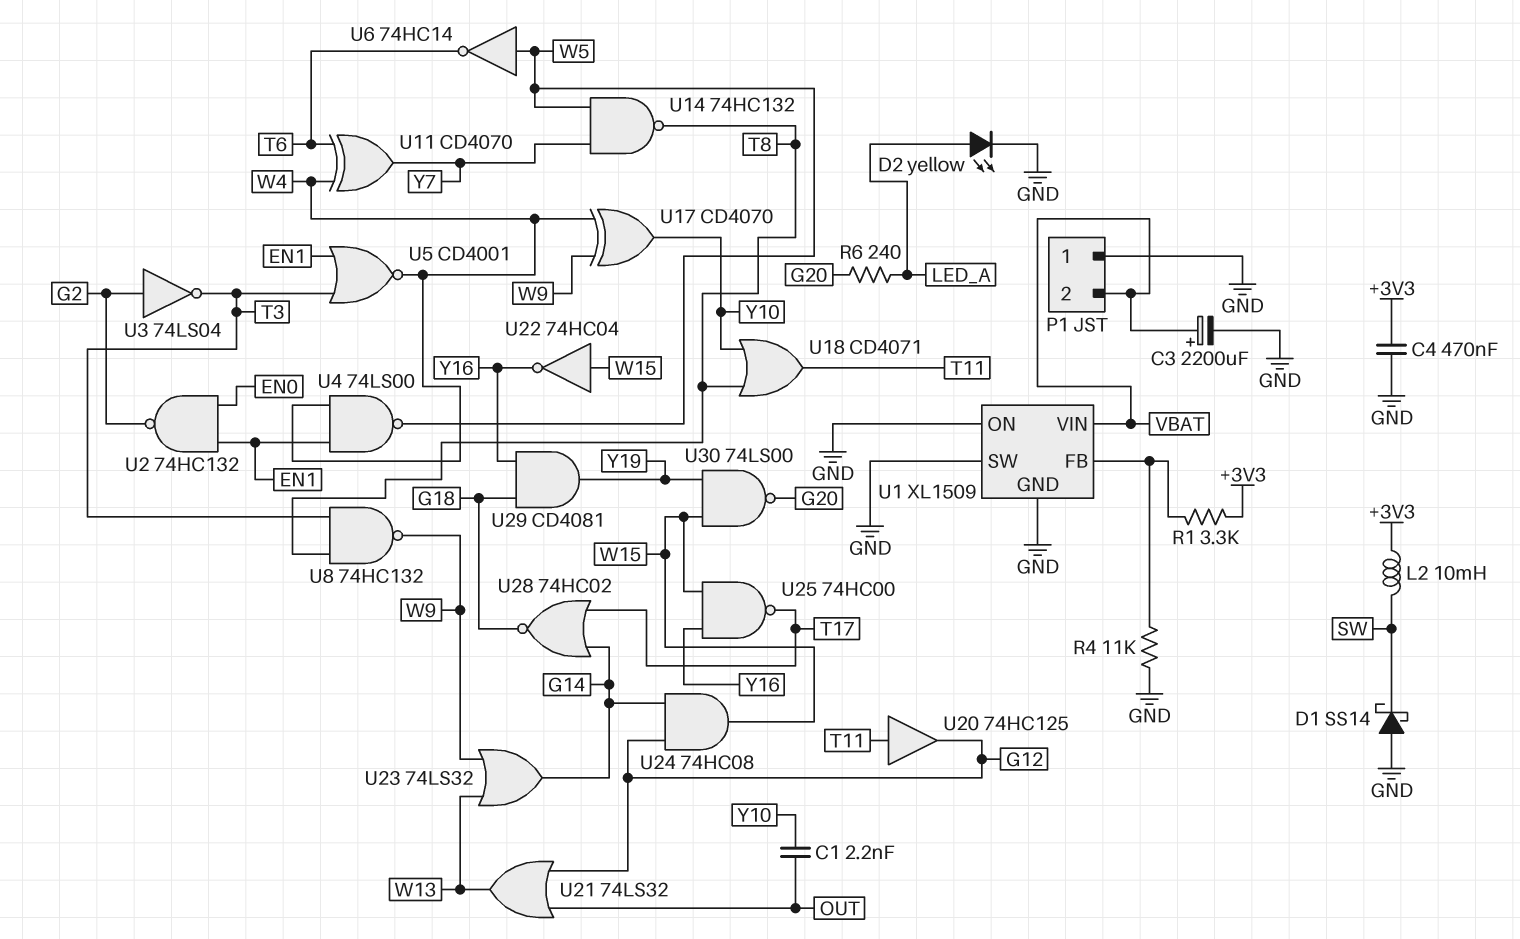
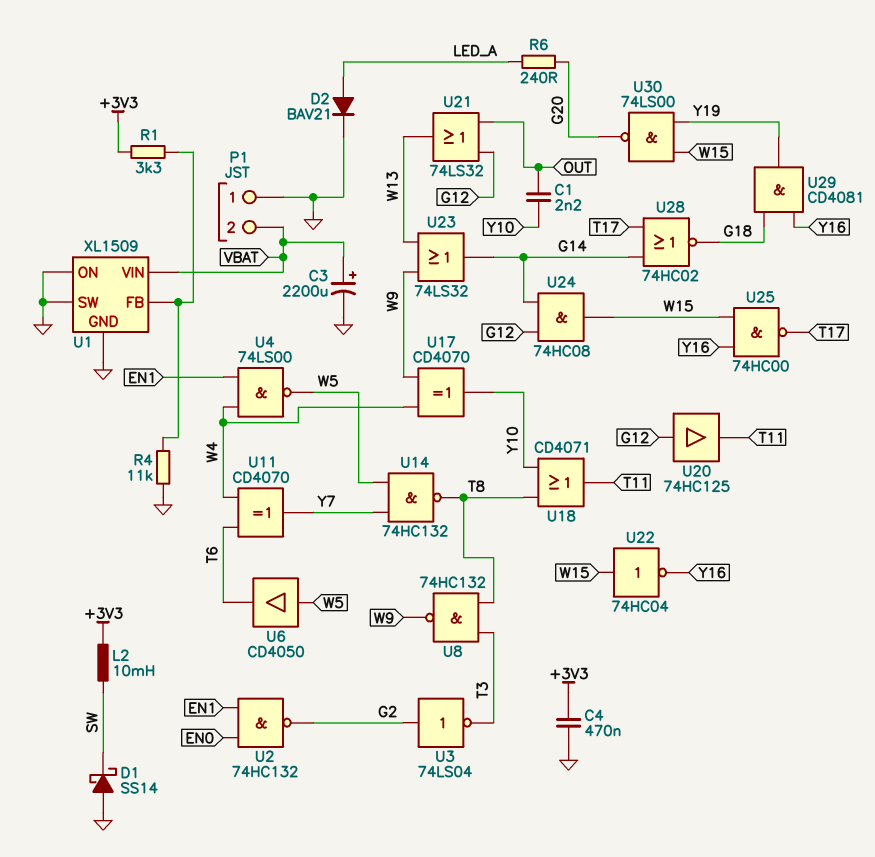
D2: LED yellow (A LED_A, K GND) -> diode BAV21 (A LED_A, K GND)
U5: NOR CD4001 (in EN1, in T3, out W4) -> none
U6: NOT 74HC14 (in W5, out T6) -> buffer CD4050 (in W5, out T6)
U20: buffer 74HC125 (in T11, out G12) -> buffer 74HC125 (in G12, out T11)

